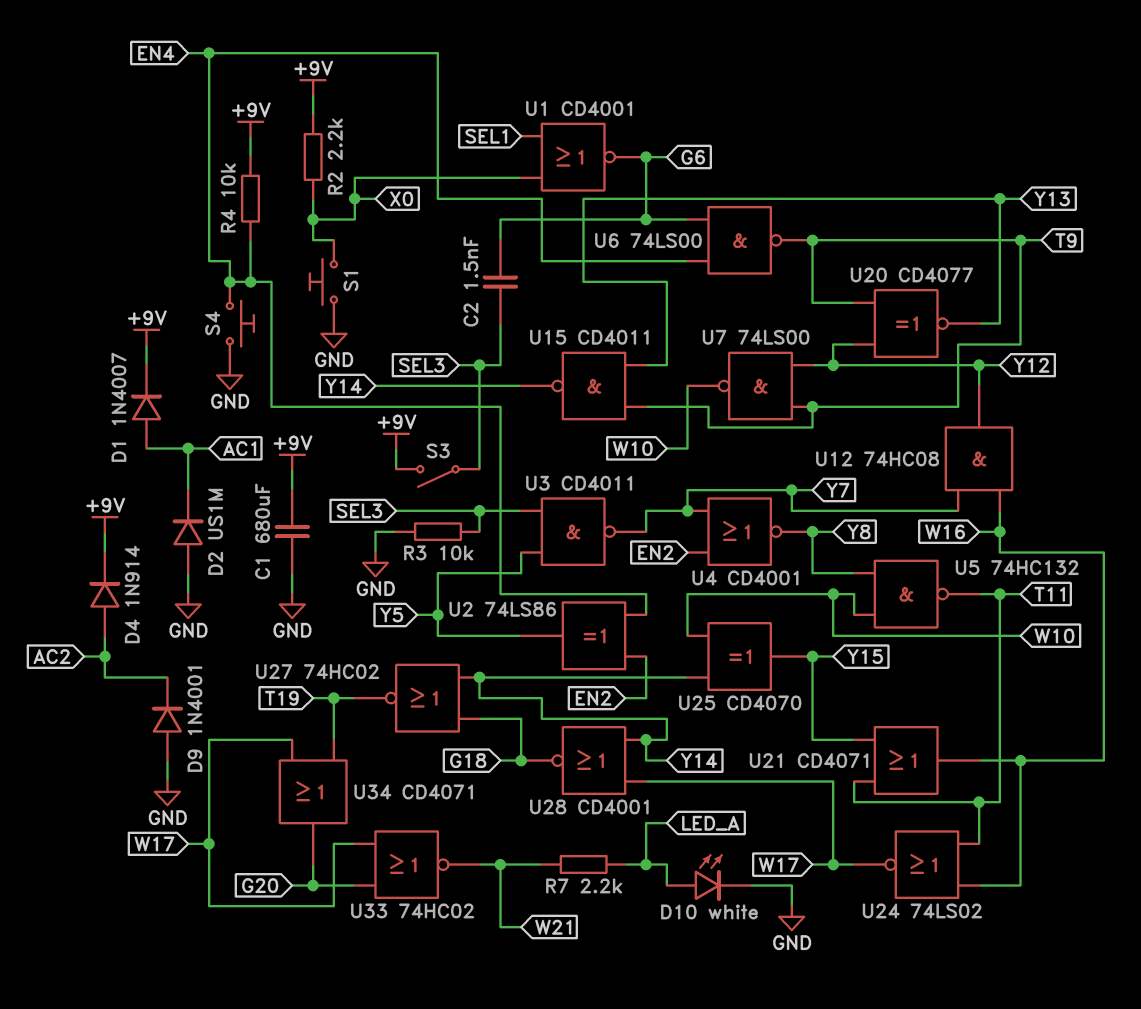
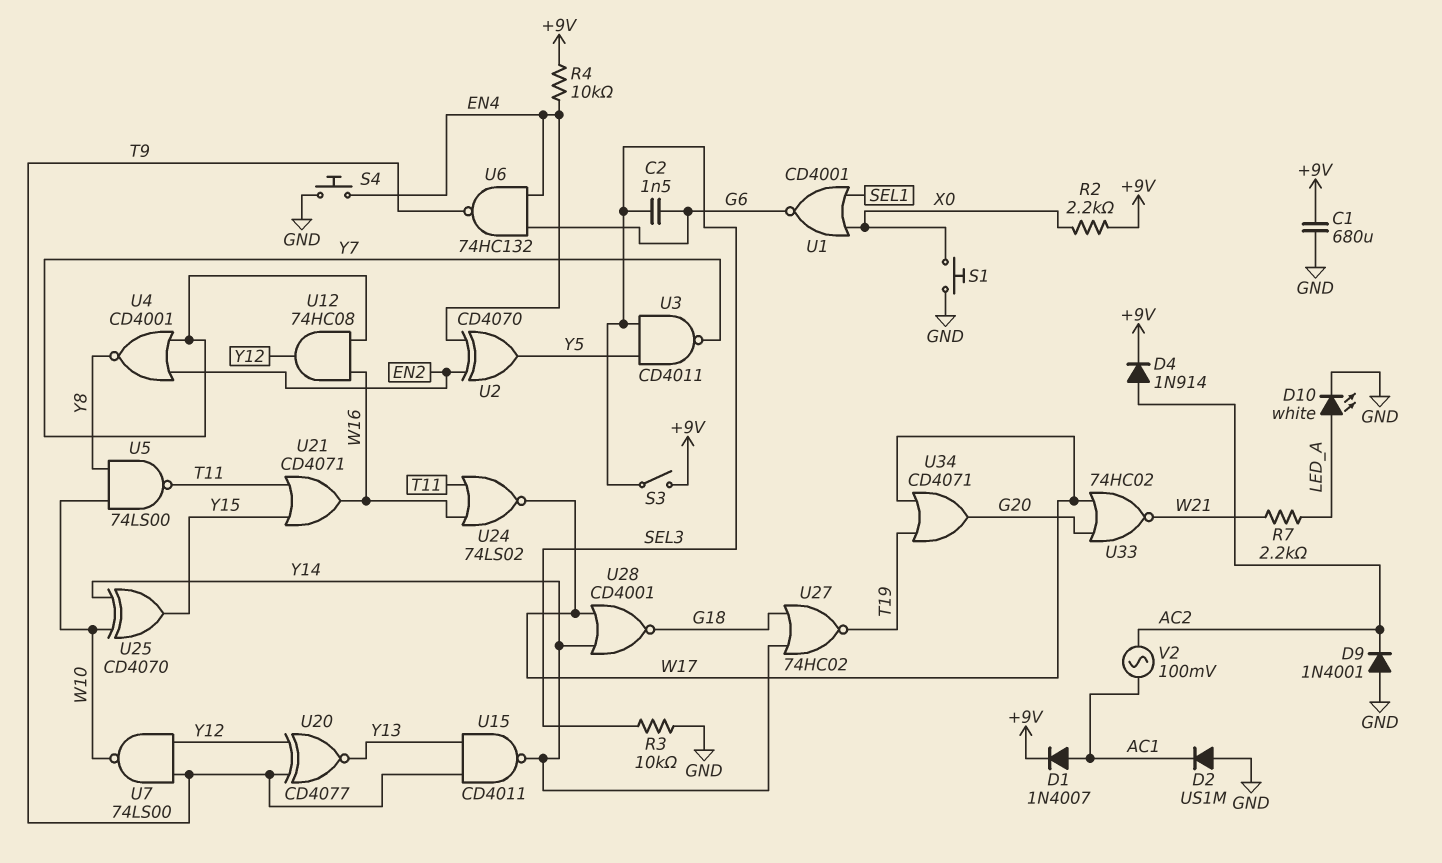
U2: XOR 74LS86 (in EN2, in EN4, out Y5) -> XOR CD4070 (in EN2, in EN4, out Y5)
U5: NAND 74HC132 (in W10, in Y8, out T11) -> NAND 74LS00 (in W10, in Y8, out T11)
U6: NAND 74LS00 (in EN4, in G6, out T9) -> NAND 74HC132 (in EN4, in G6, out T9)
V2: none -> AC 100mV (AC1, AC2)

